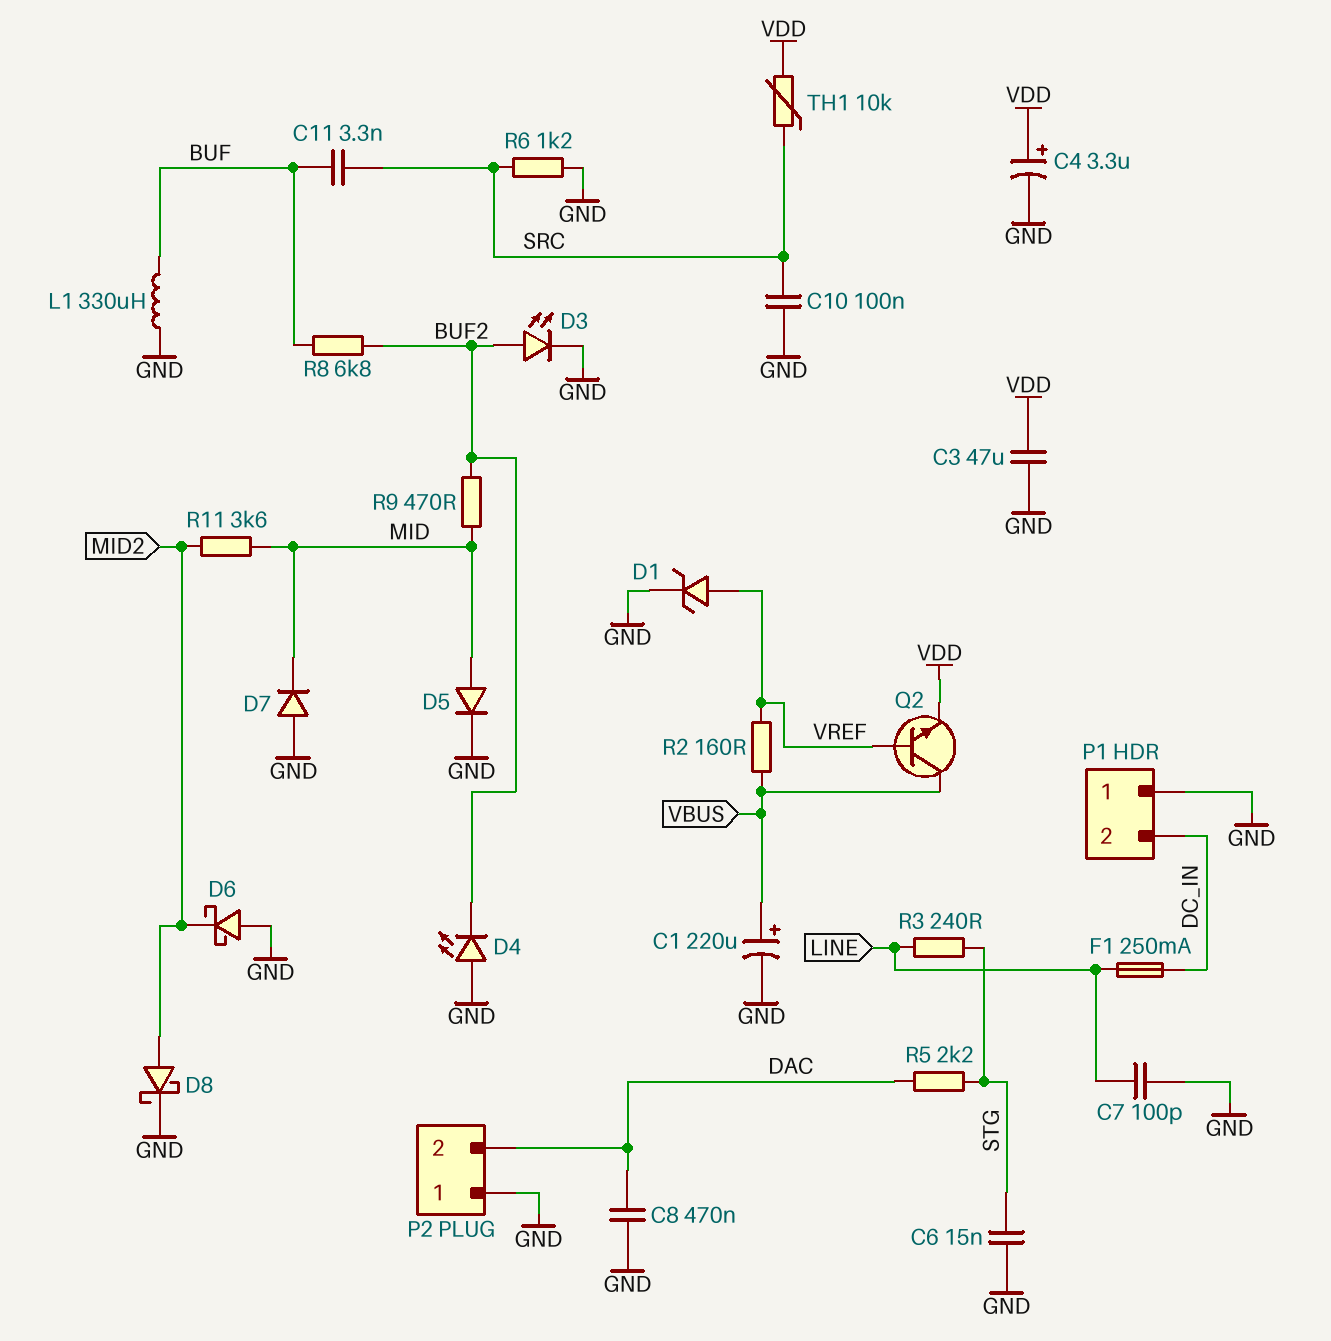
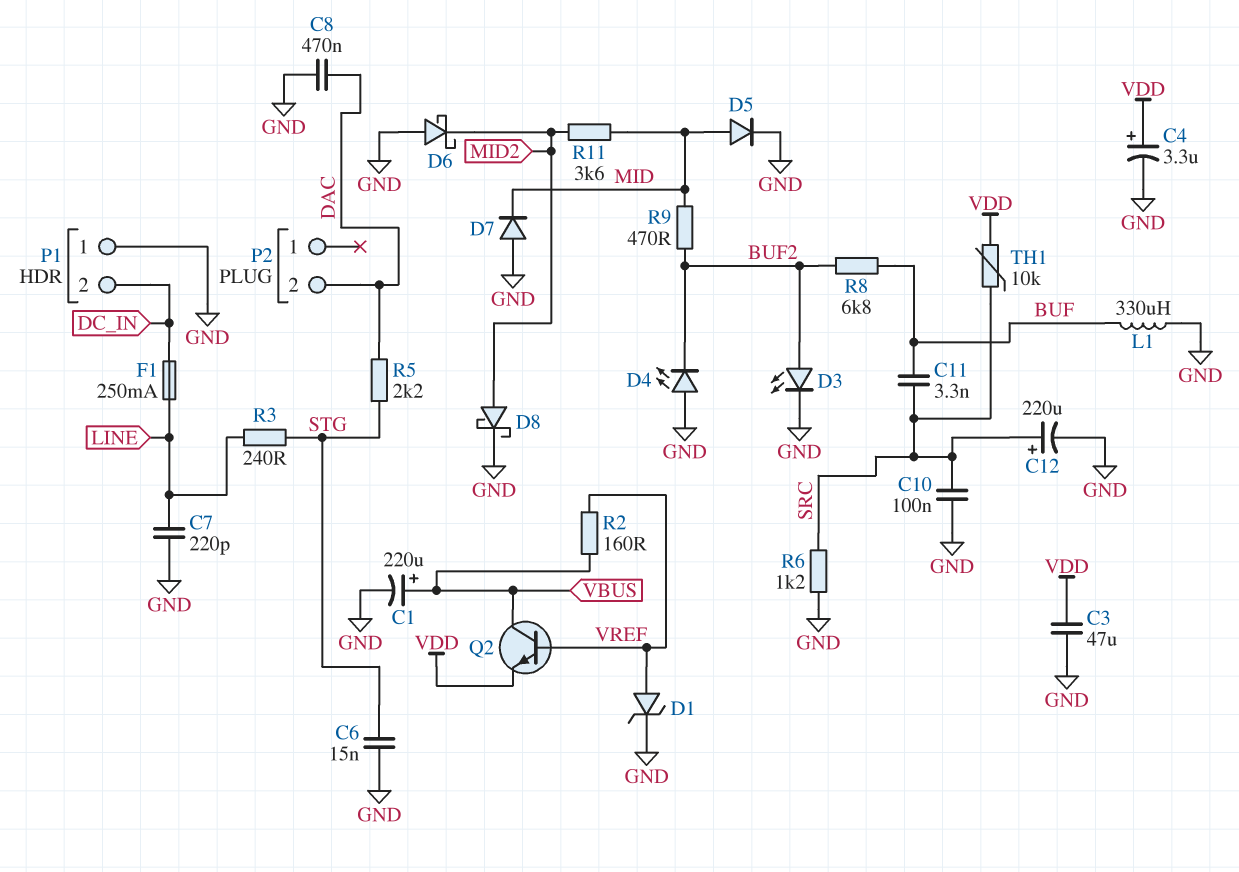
C7: 100pF (GND, LINE) -> 220pF (GND, LINE)
C12: none -> 220uF (plus SRC, minus GND)
P2 pin 1: GND -> none

